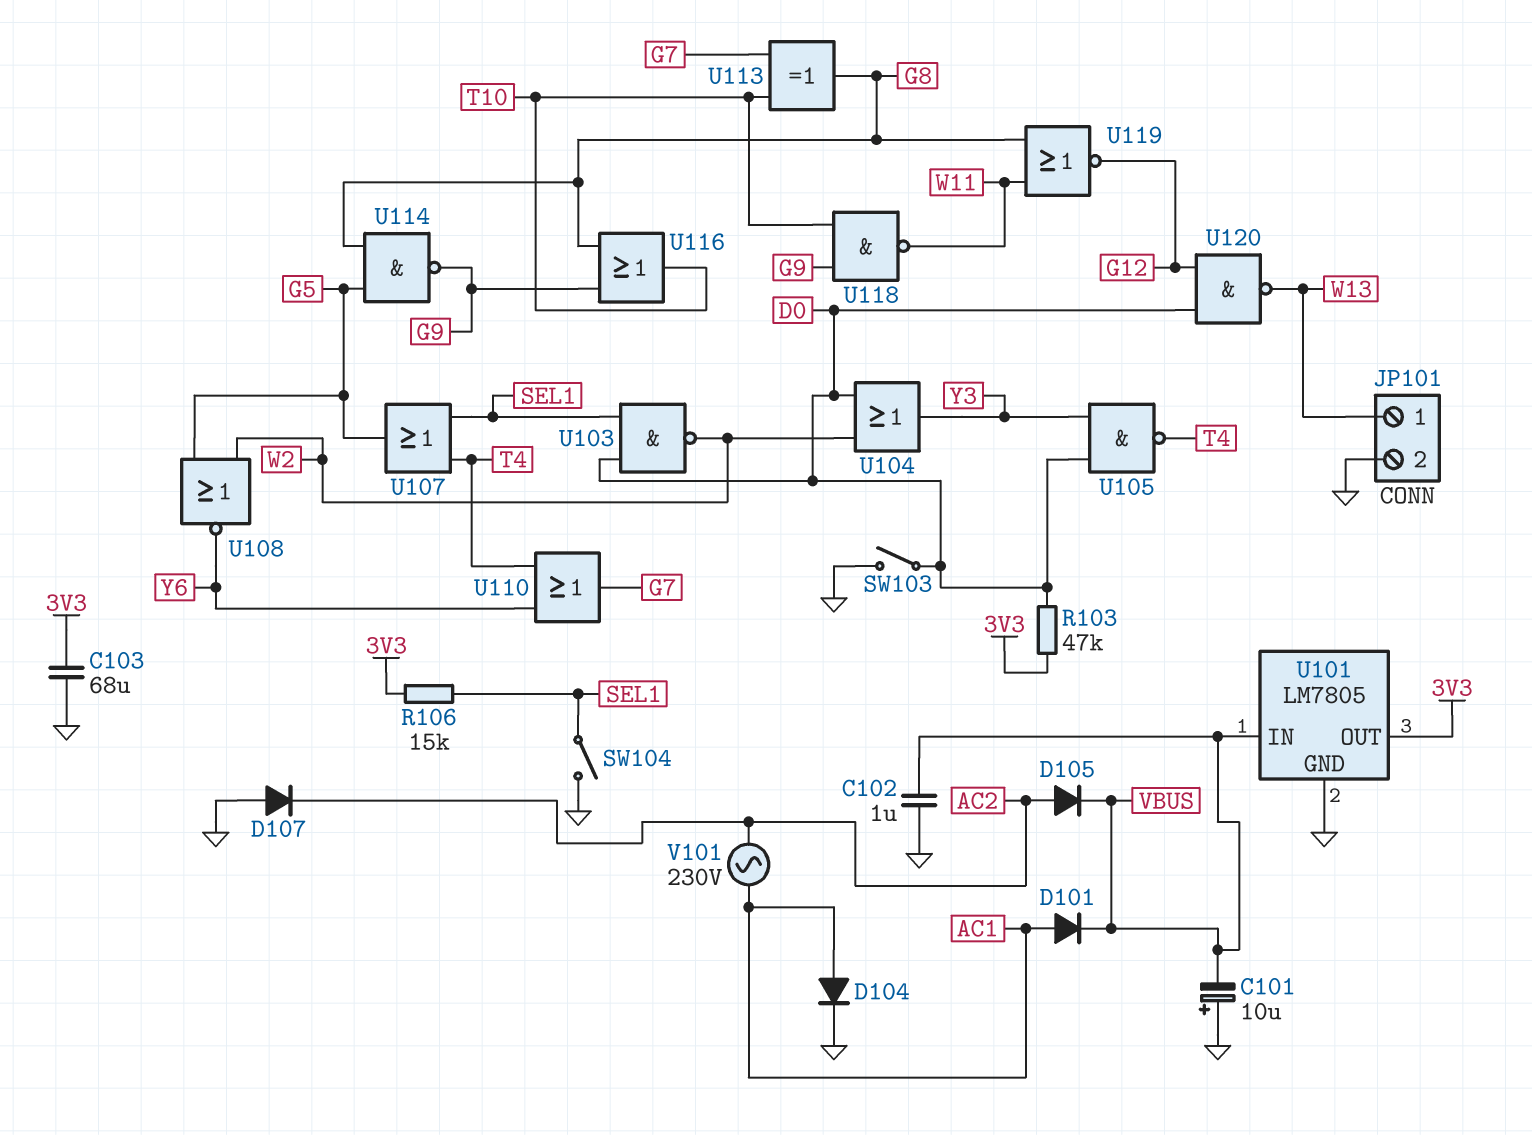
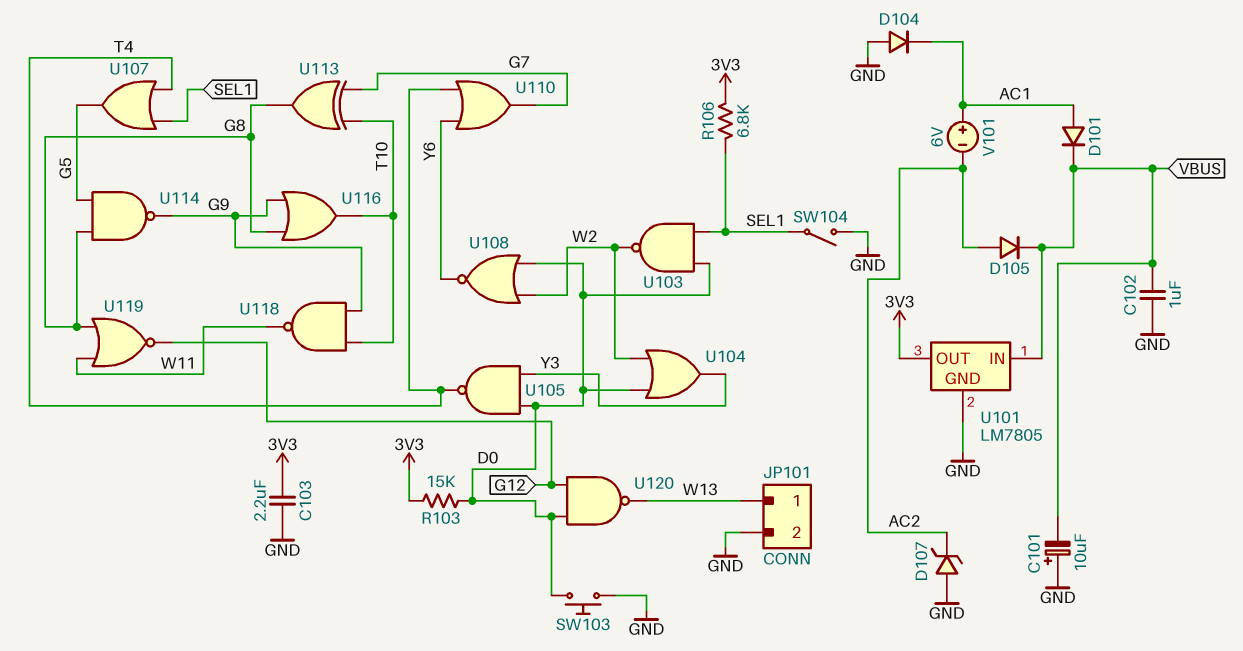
C103: 68uF (3V3, GND) -> 2.2uF (3V3, GND)
D104: diode (A AC1, K GND) -> diode (A GND, K AC1)
D107: diode (A GND, K AC2) -> zener (A GND, K AC2)
R103: 47k (3V3, D0) -> 15k (3V3, D0)
R106: 15k (3V3, SEL1) -> 6.8k (3V3, SEL1)
SW103: switch (D0, GND) -> button (D0, GND)
U108: NOR (in G5, in W2, out Y6) -> NOR (in D0, in W2, out Y6)
V101: AC 230V (AC1, AC2) -> 6V (plus AC1, minus AC2)

